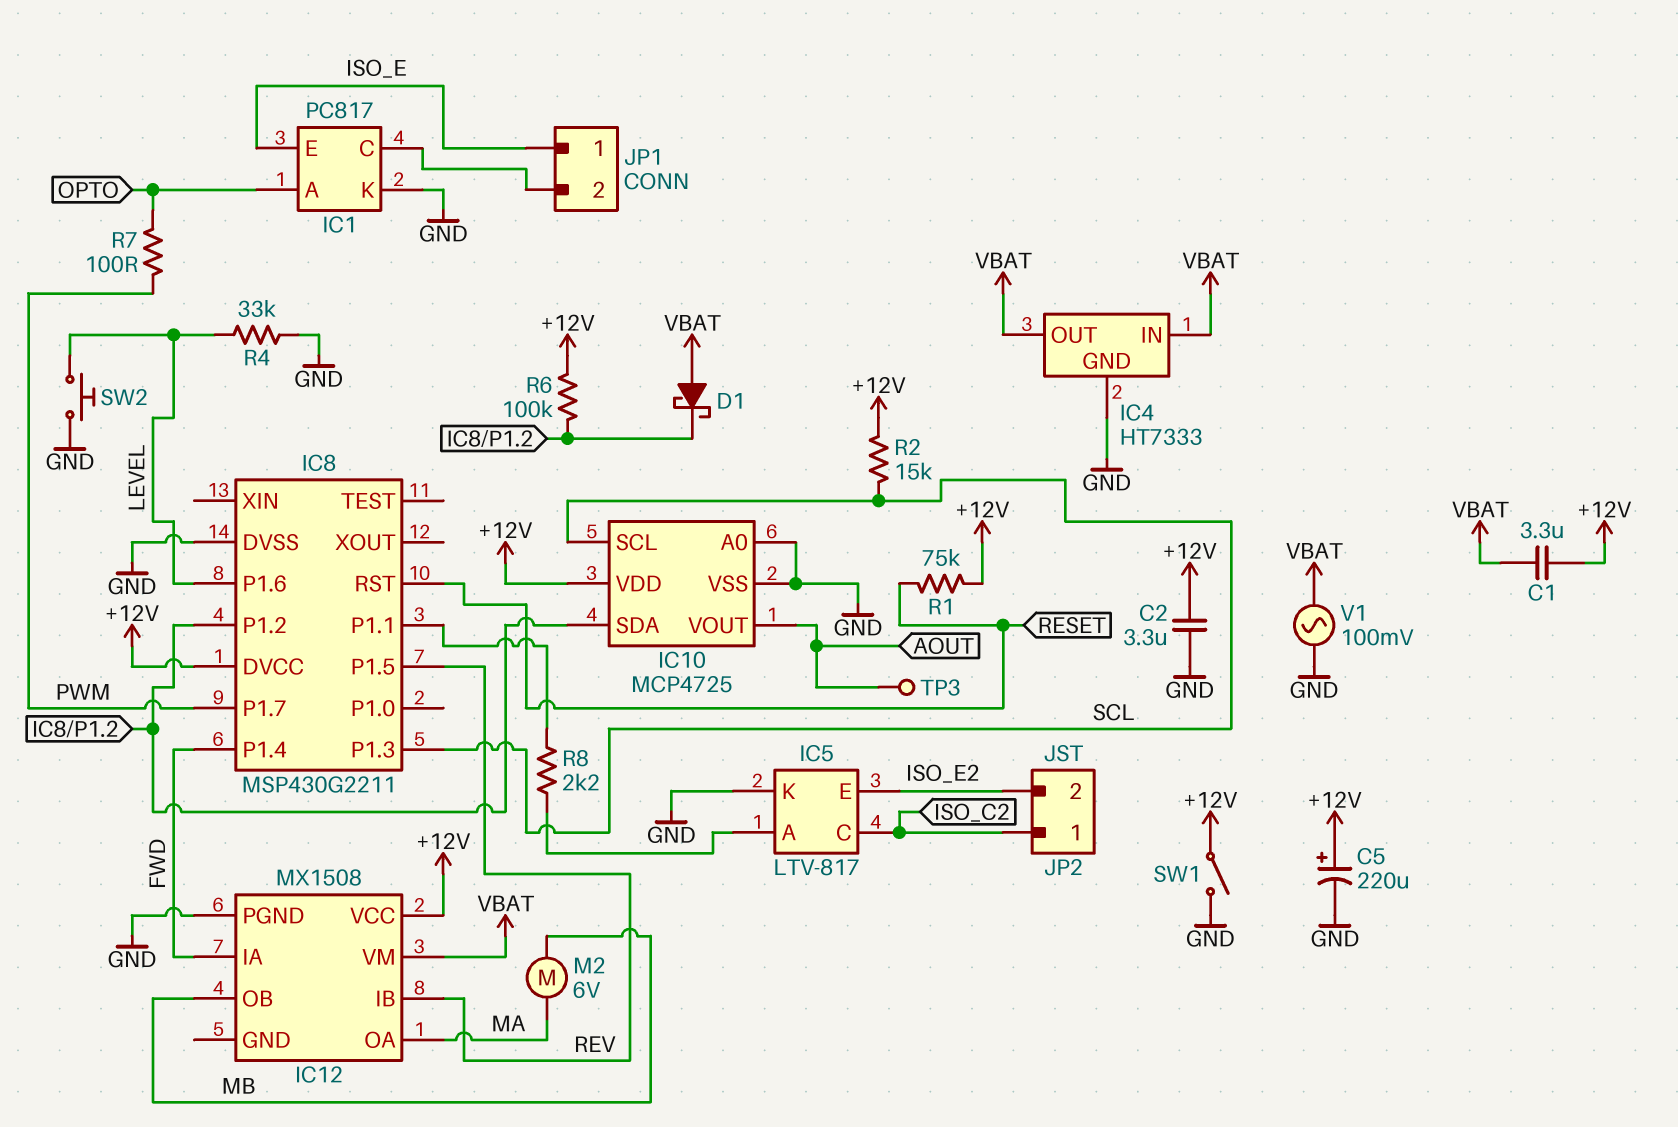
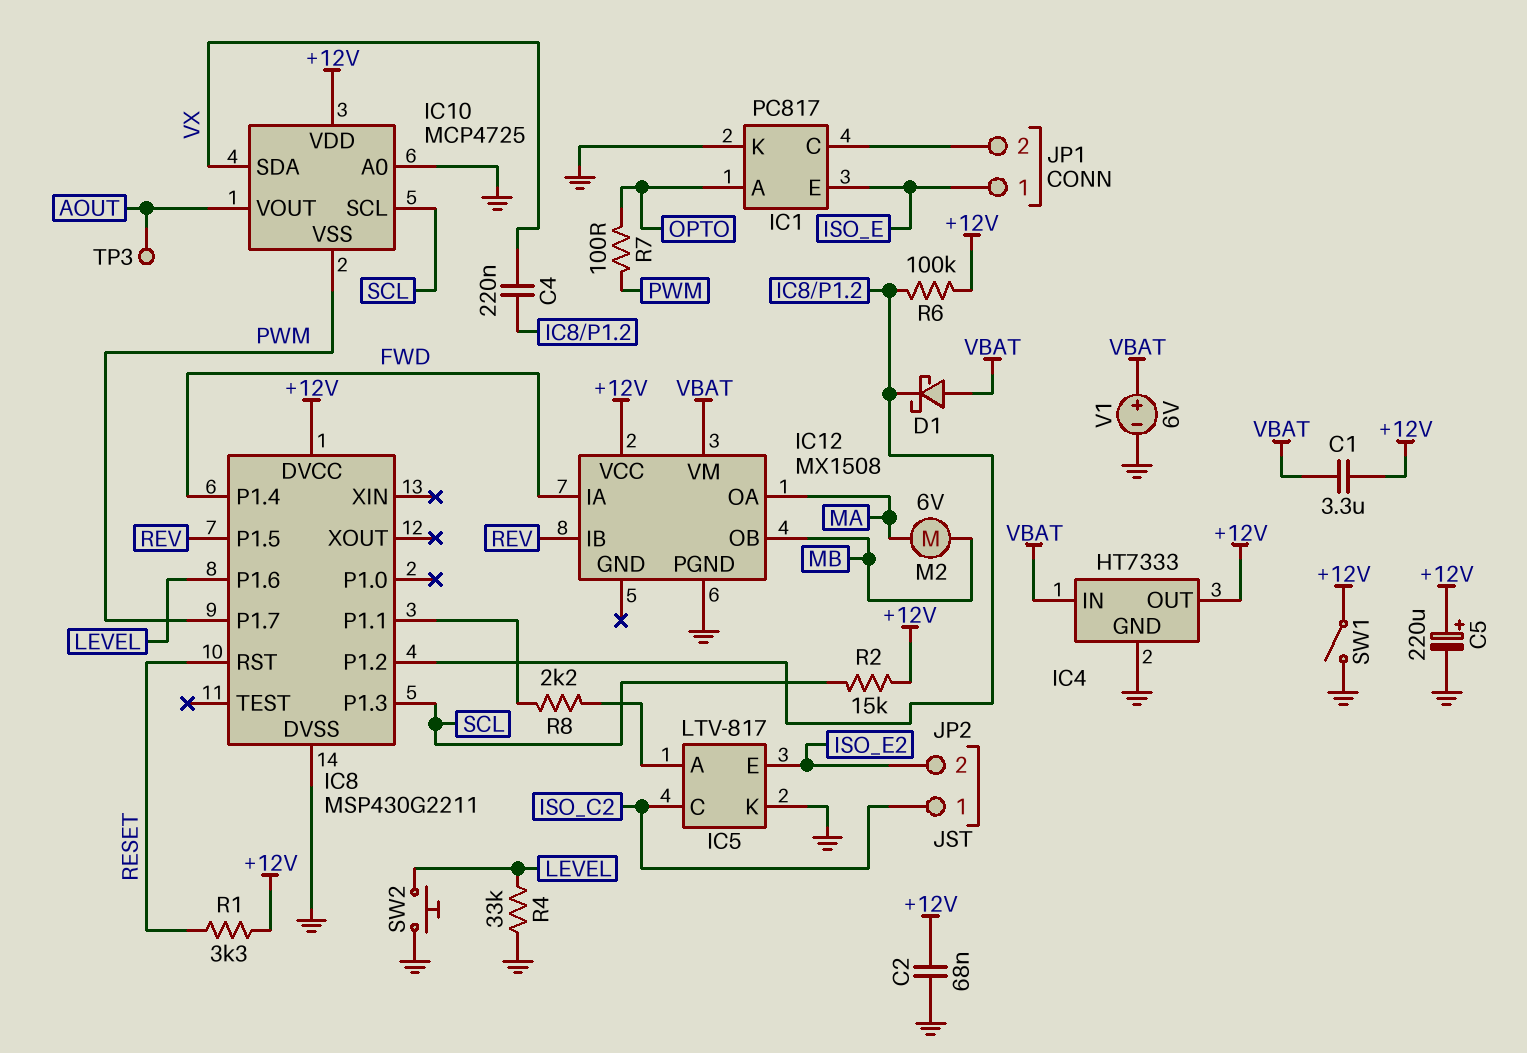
C2: 3.3uF (+12V, GND) -> 68nF (+12V, GND)
C4: none -> 220nF (IC8/P1.2, VX)
IC4 pin OUT: VBAT -> +12V
IC10 pin SDA: IC8/P1.2 -> VX
IC10 pin VSS: GND -> PWM
R1: 75k (+12V, RESET) -> 3.3k (+12V, RESET)
V1: AC 100mV (GND, VBAT) -> 6V (plus VBAT, minus GND)

